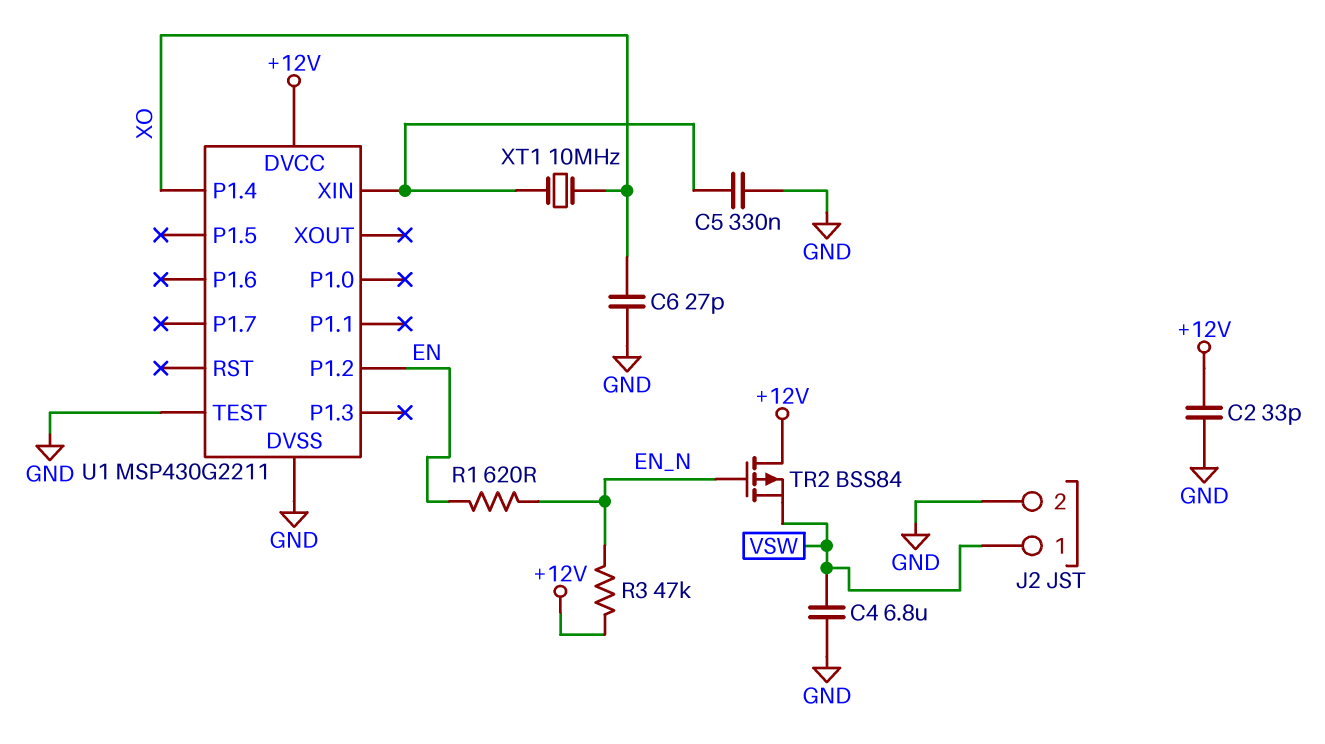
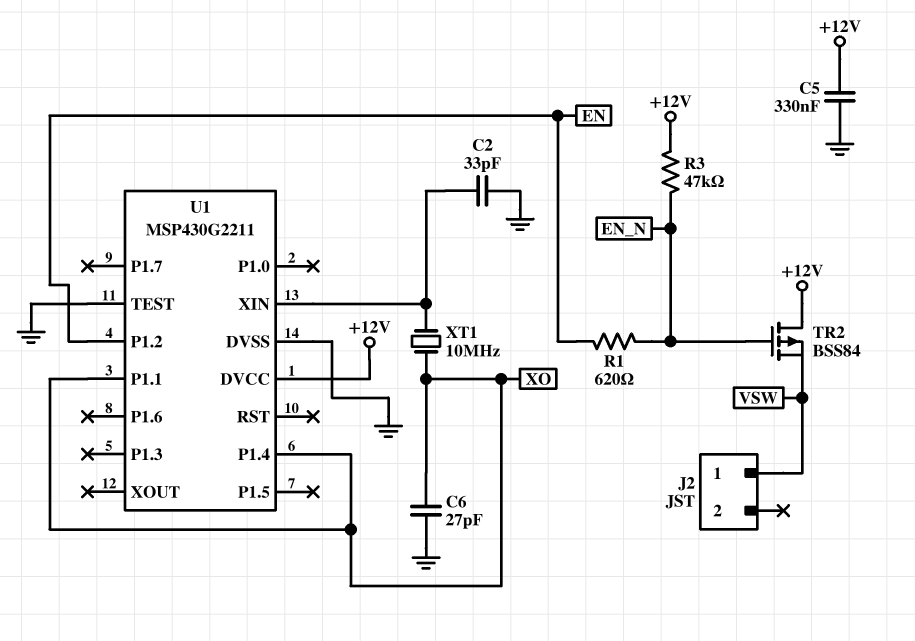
C2: 33pF (+12V, GND) -> 33pF (GND, U1/XIN)
C4: 6.8uF (GND, VSW) -> none
C5: 330nF (GND, U1/XIN) -> 330nF (+12V, GND)
J2 pin 2: GND -> none
U1 pin P1.1: none -> XO

